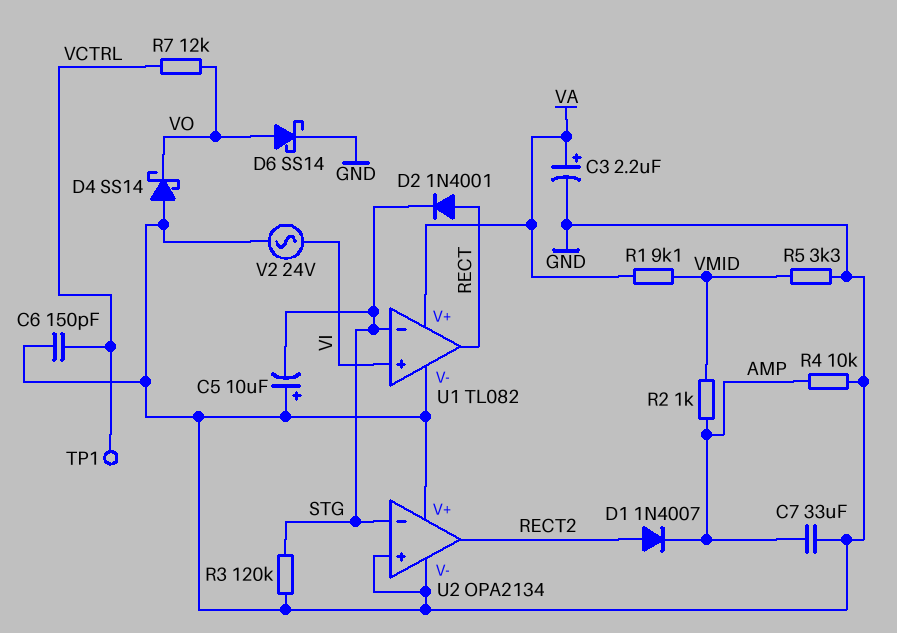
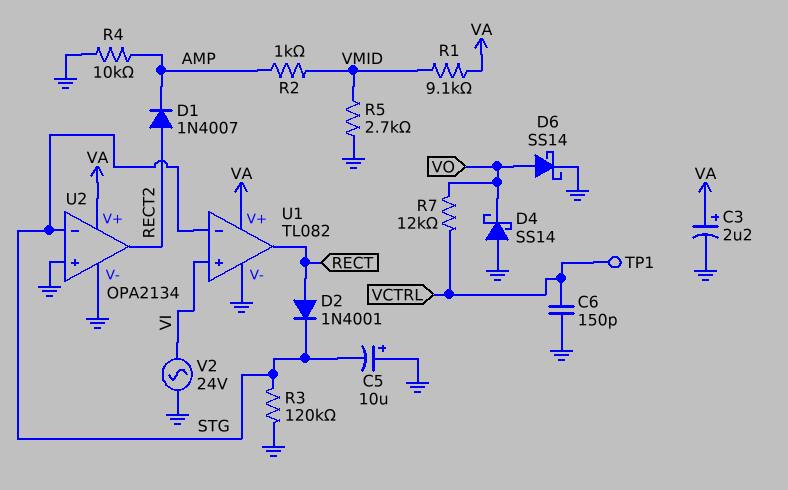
C7: 33uF (AMP, GND) -> none
R5: 3.3k (GND, VMID) -> 2.7k (GND, VMID)
U2 pin V+: GND -> VA

